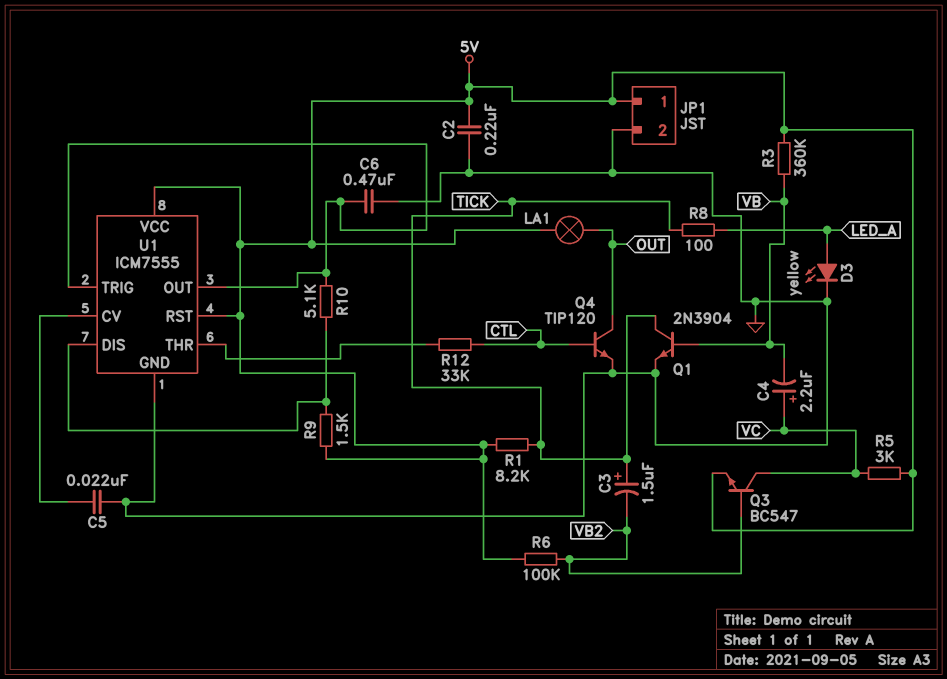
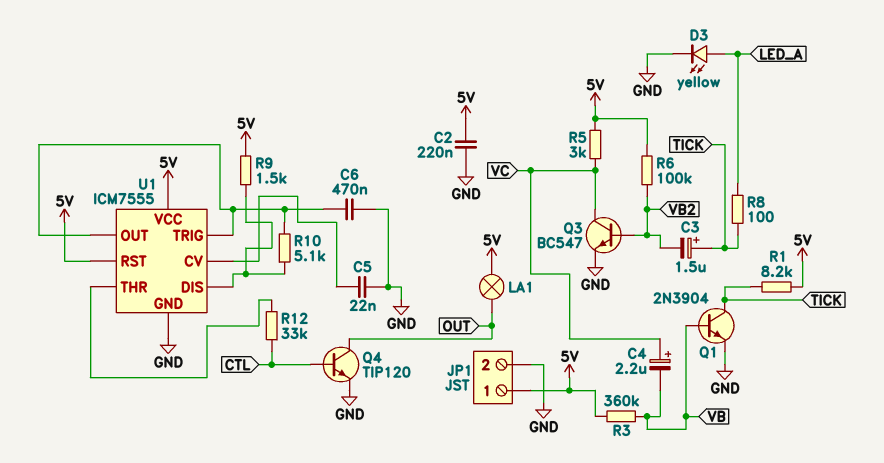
Q3: NPN BC547 (B VB2, C VC, E 5V) -> NPN BC547 (B VB2, C VC, E GND)

